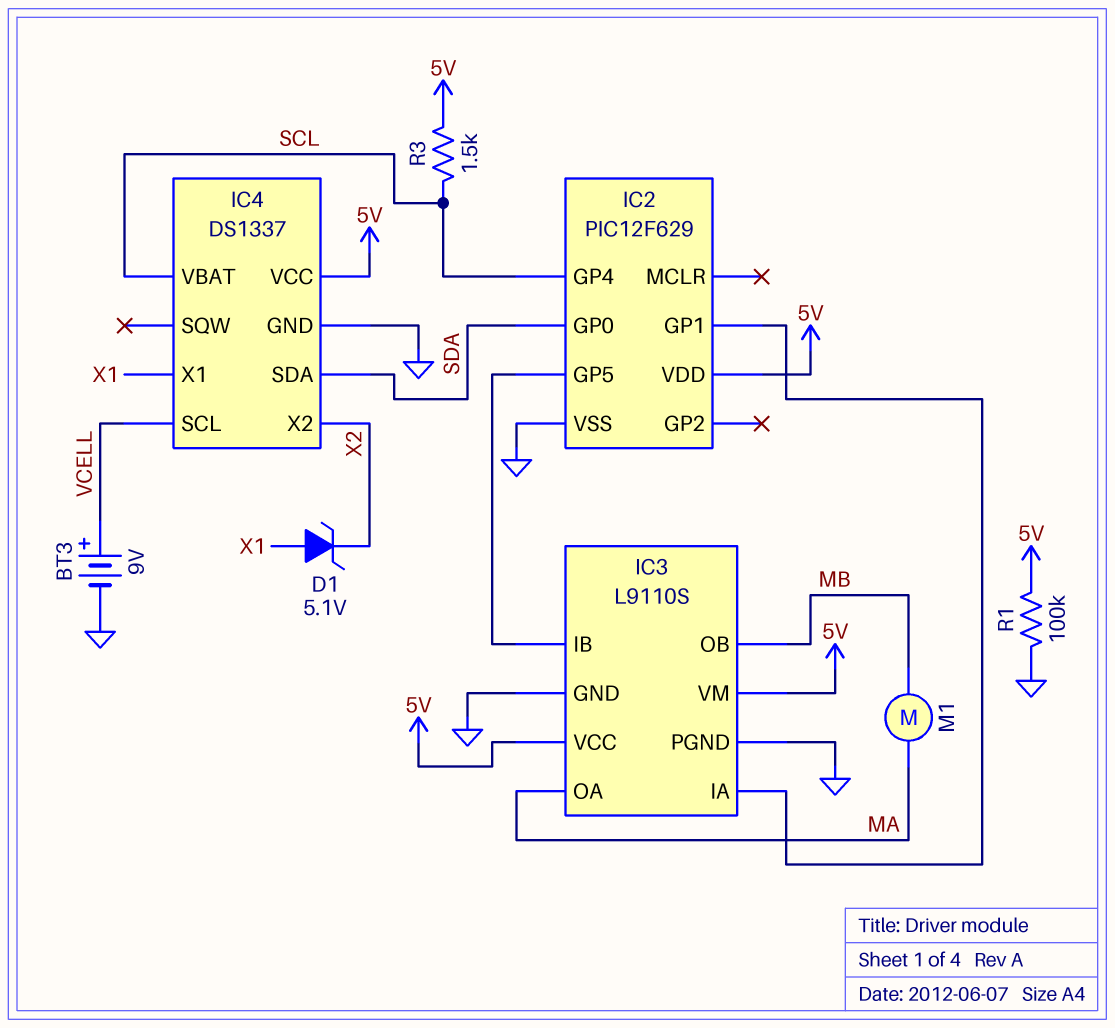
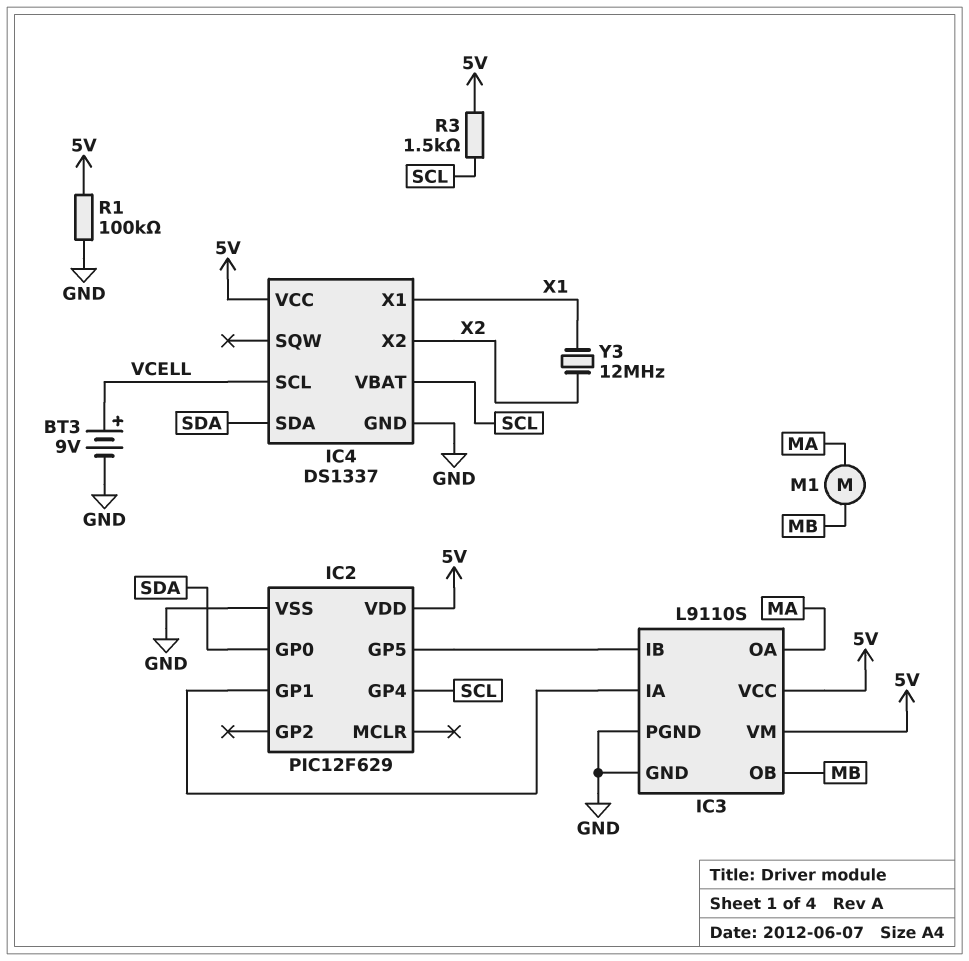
D1: zener 5.1V (A X1, K X2) -> none
Y3: none -> 12MHz (X1, X2)

